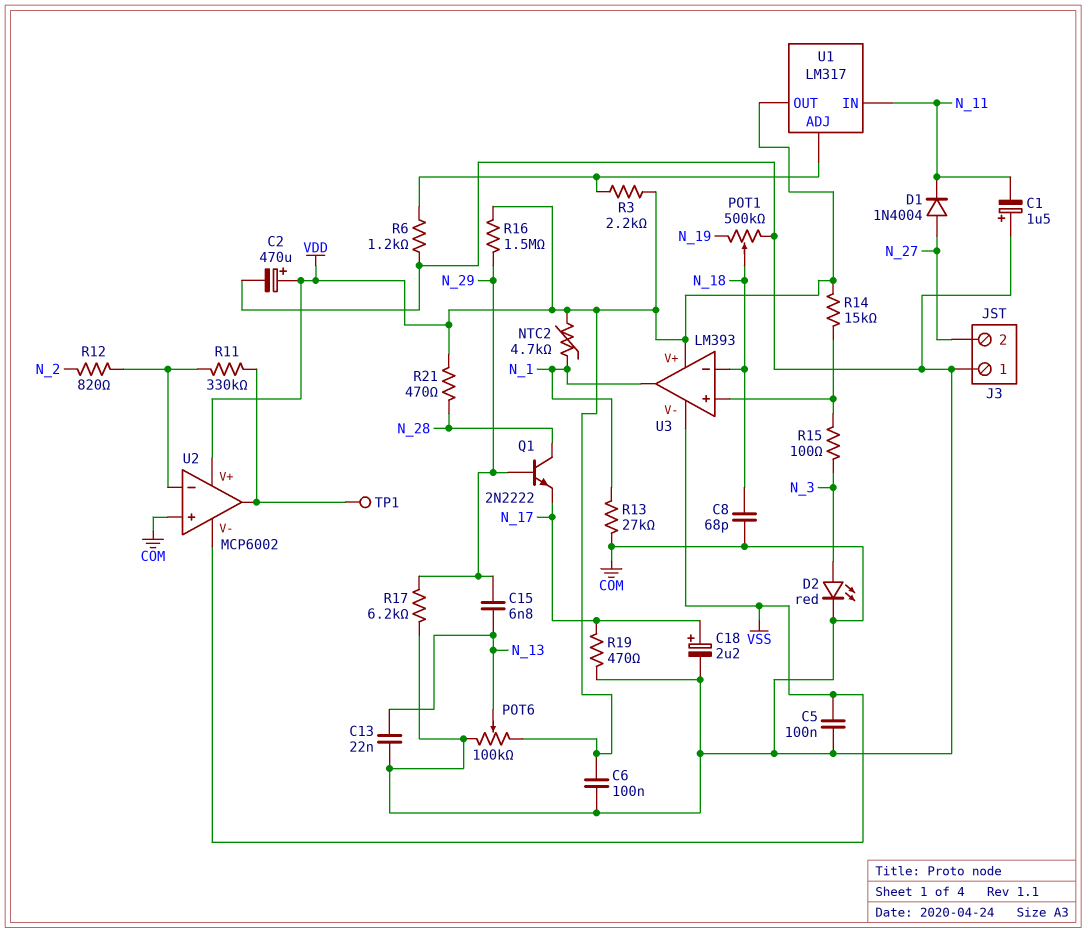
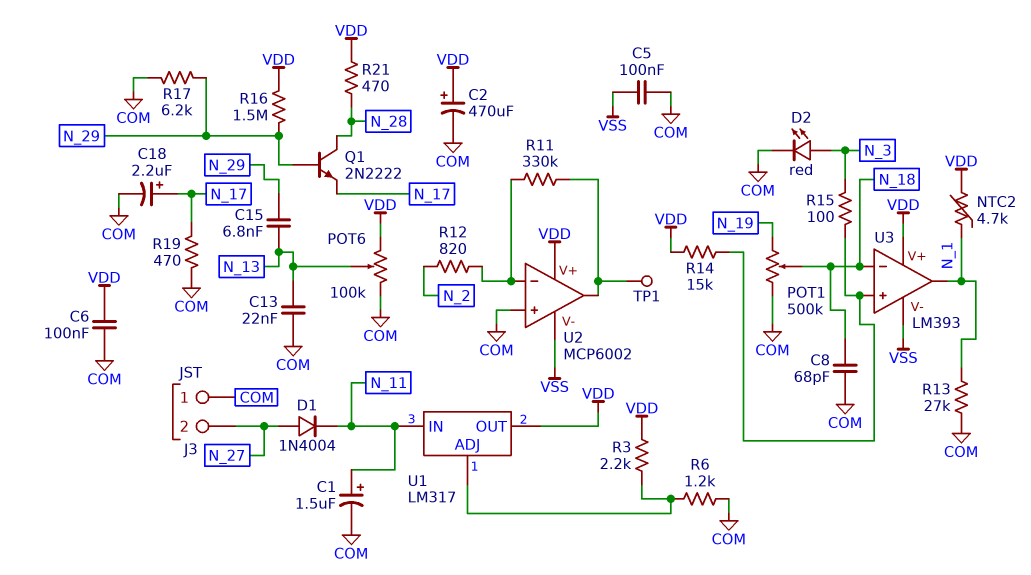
C1: 1.5uF (plus COM, minus N_11) -> 1.5uF (plus N_11, minus COM)

